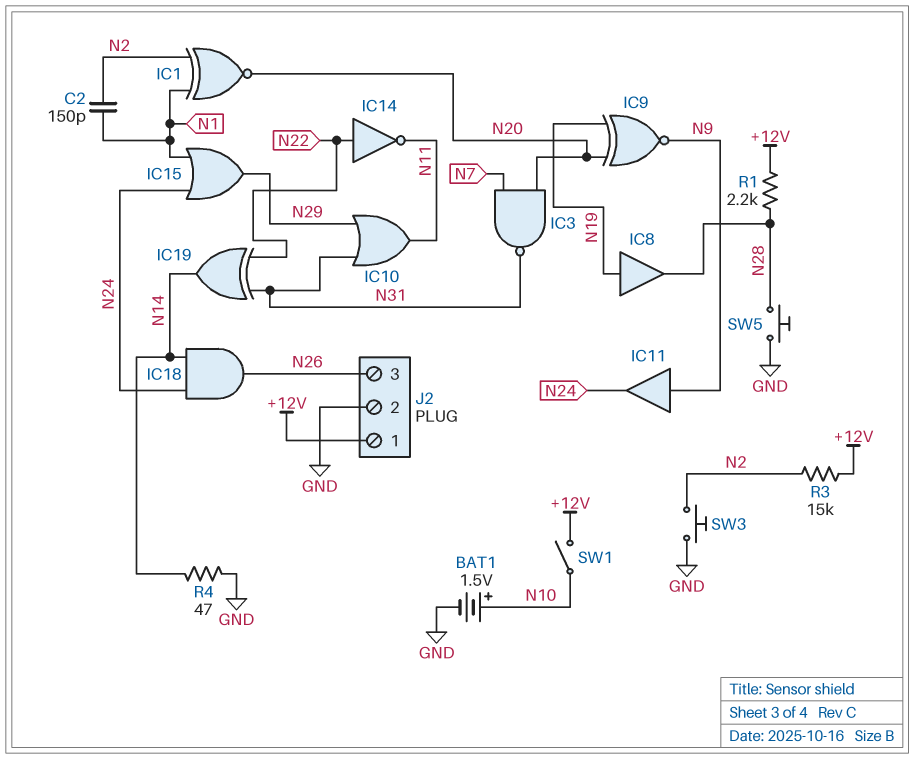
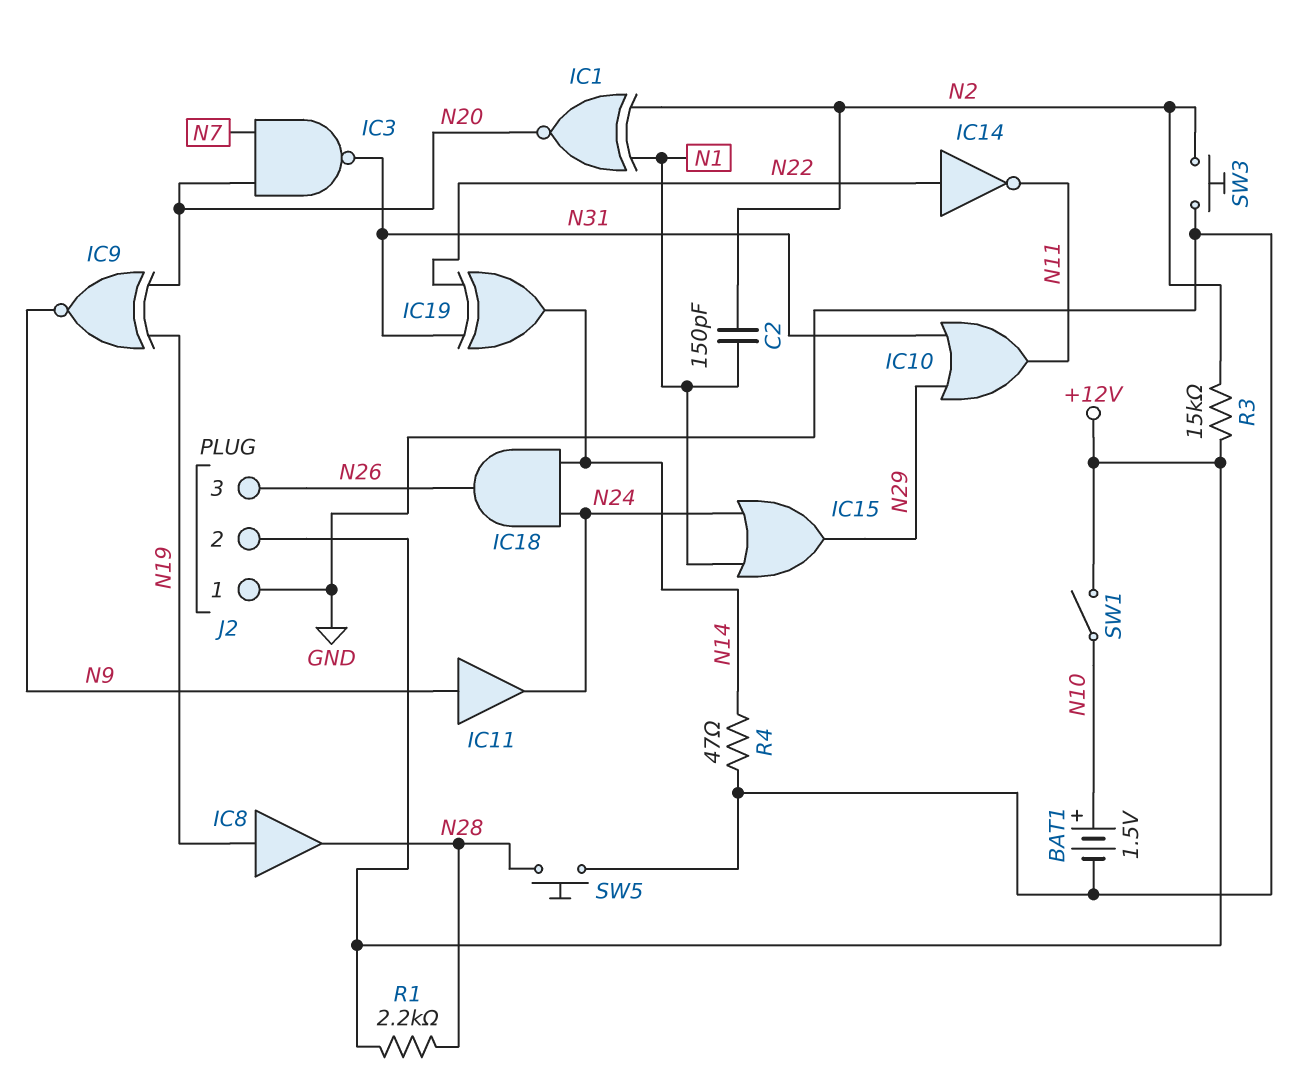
J2 pin 1: +12V -> GND
J2 pin 2: GND -> +12V

